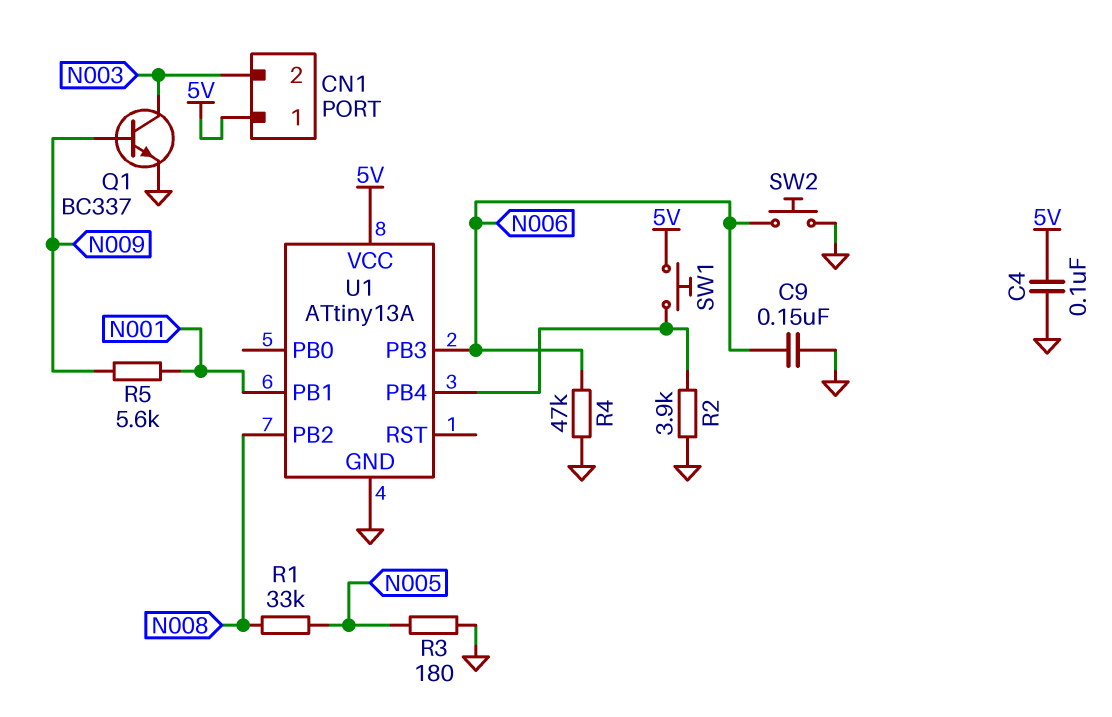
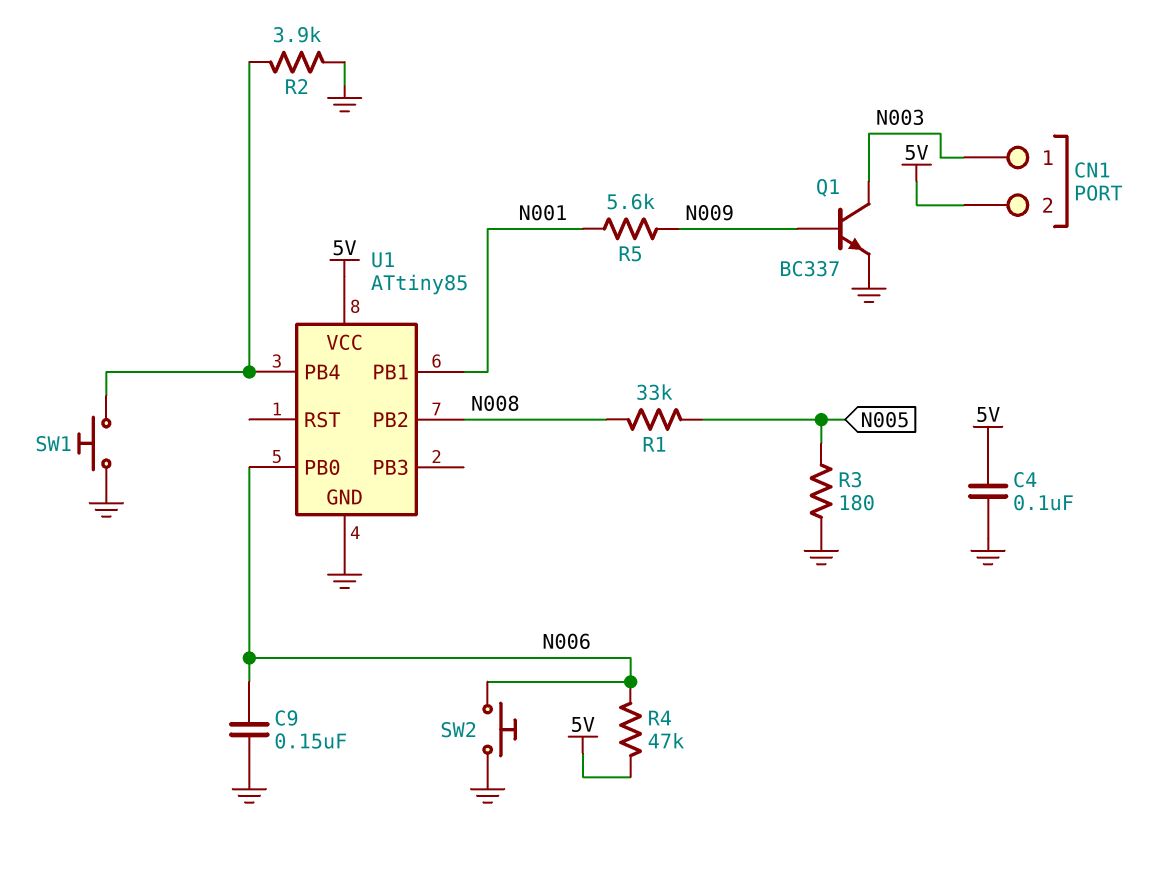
CN1 pin 1: 5V -> N003
CN1 pin 2: N003 -> 5V
R4: 47k (GND, N006) -> 47k (5V, N006)
SW1: button (5V, U1/PB4) -> button (GND, U1/PB4)
U1: ATtiny13A -> ATtiny85
U1 pin PB0: none -> N006
U1 pin PB3: N006 -> none

